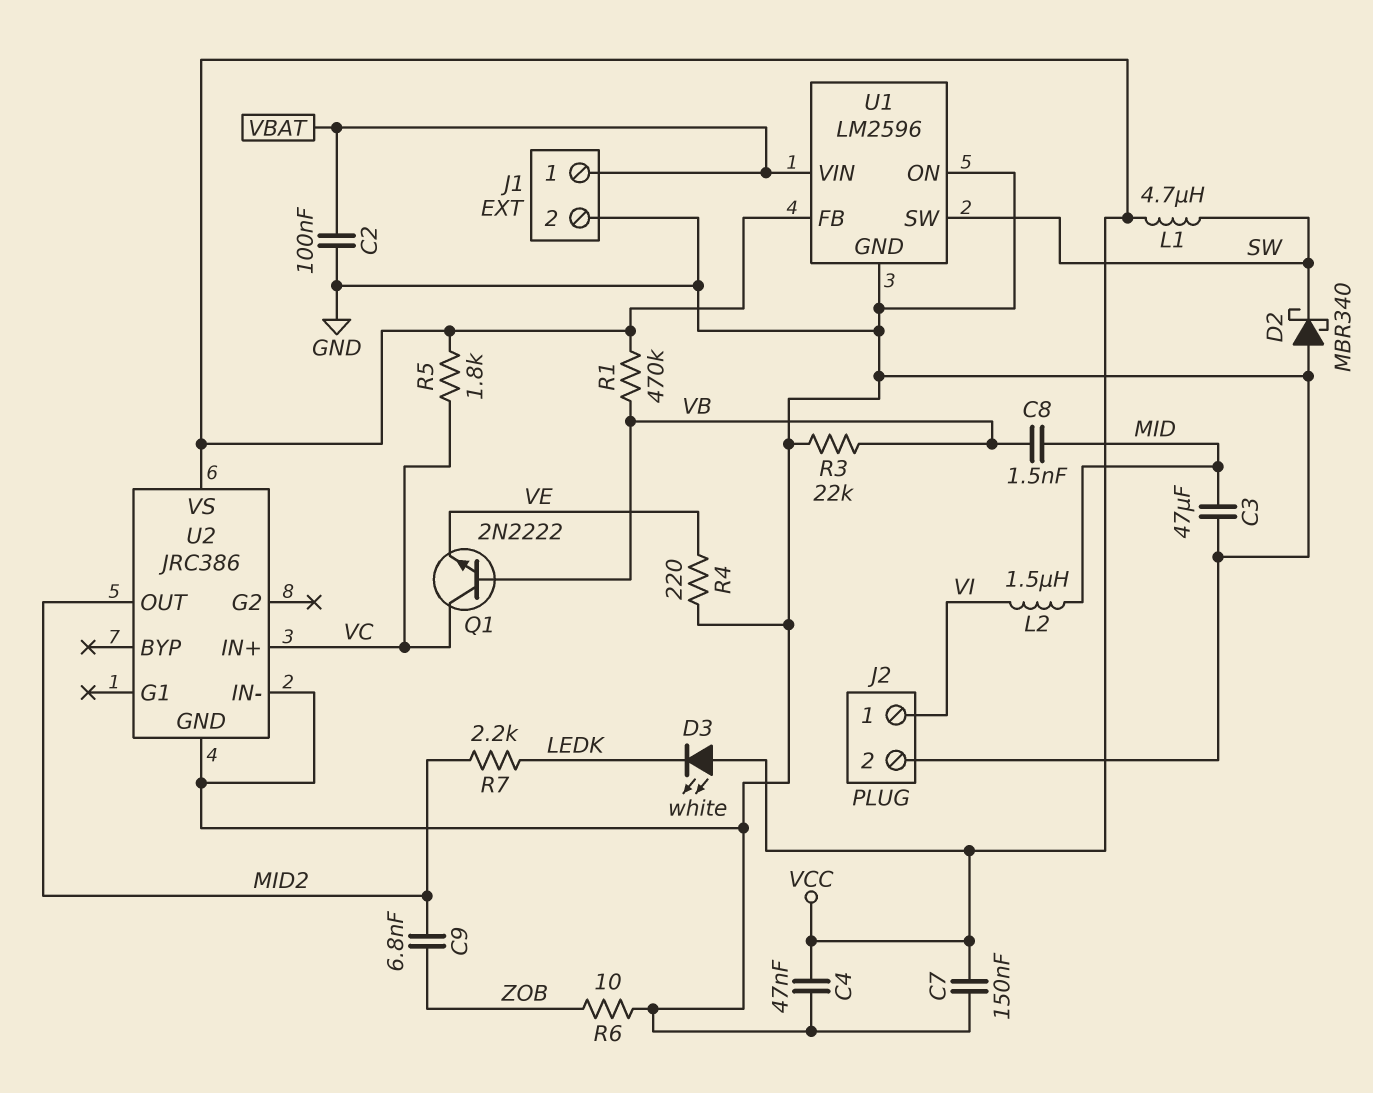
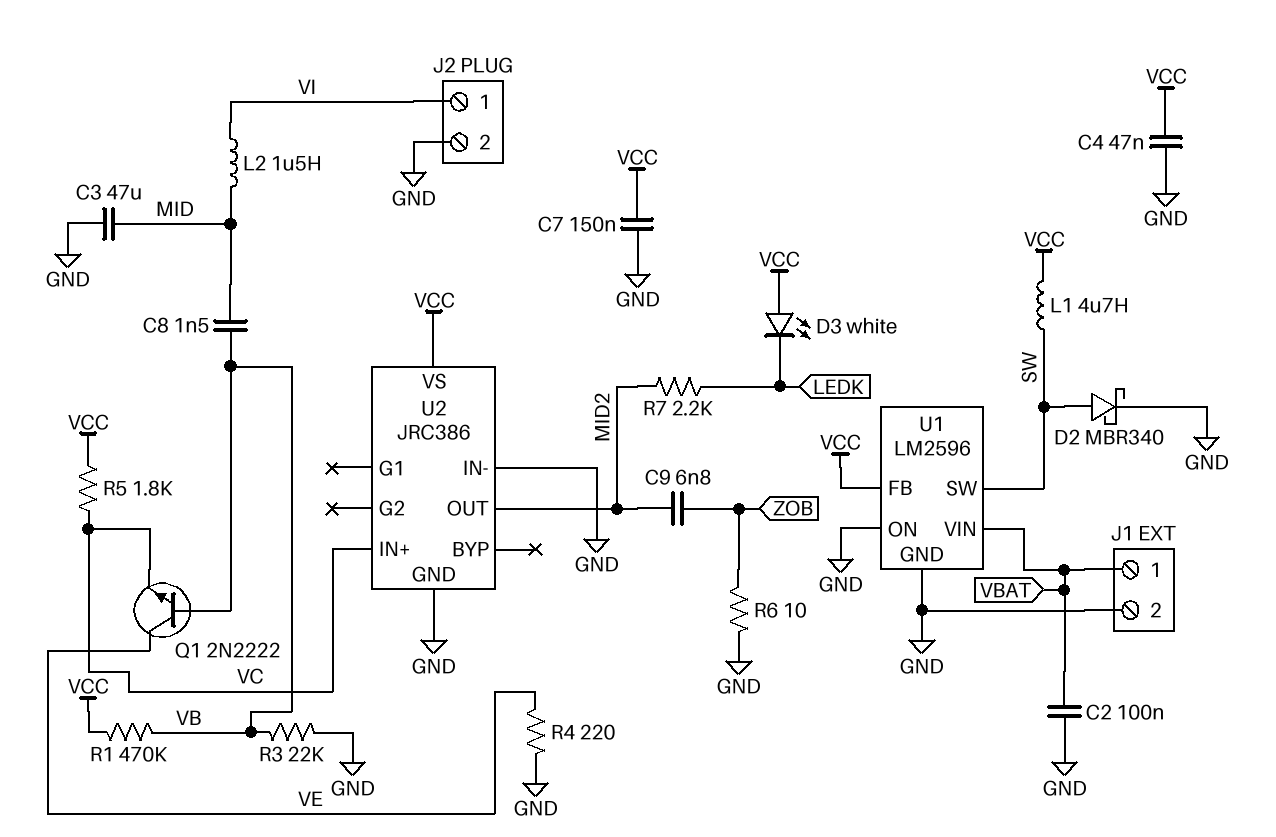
D2: schottky MBR340 (A GND, K SW) -> schottky MBR340 (A SW, K GND)
Q1: NPN 2N2222 (B VB, C VC, E VE) -> NPN 2N2222 (B VB, C VE, E VC)

